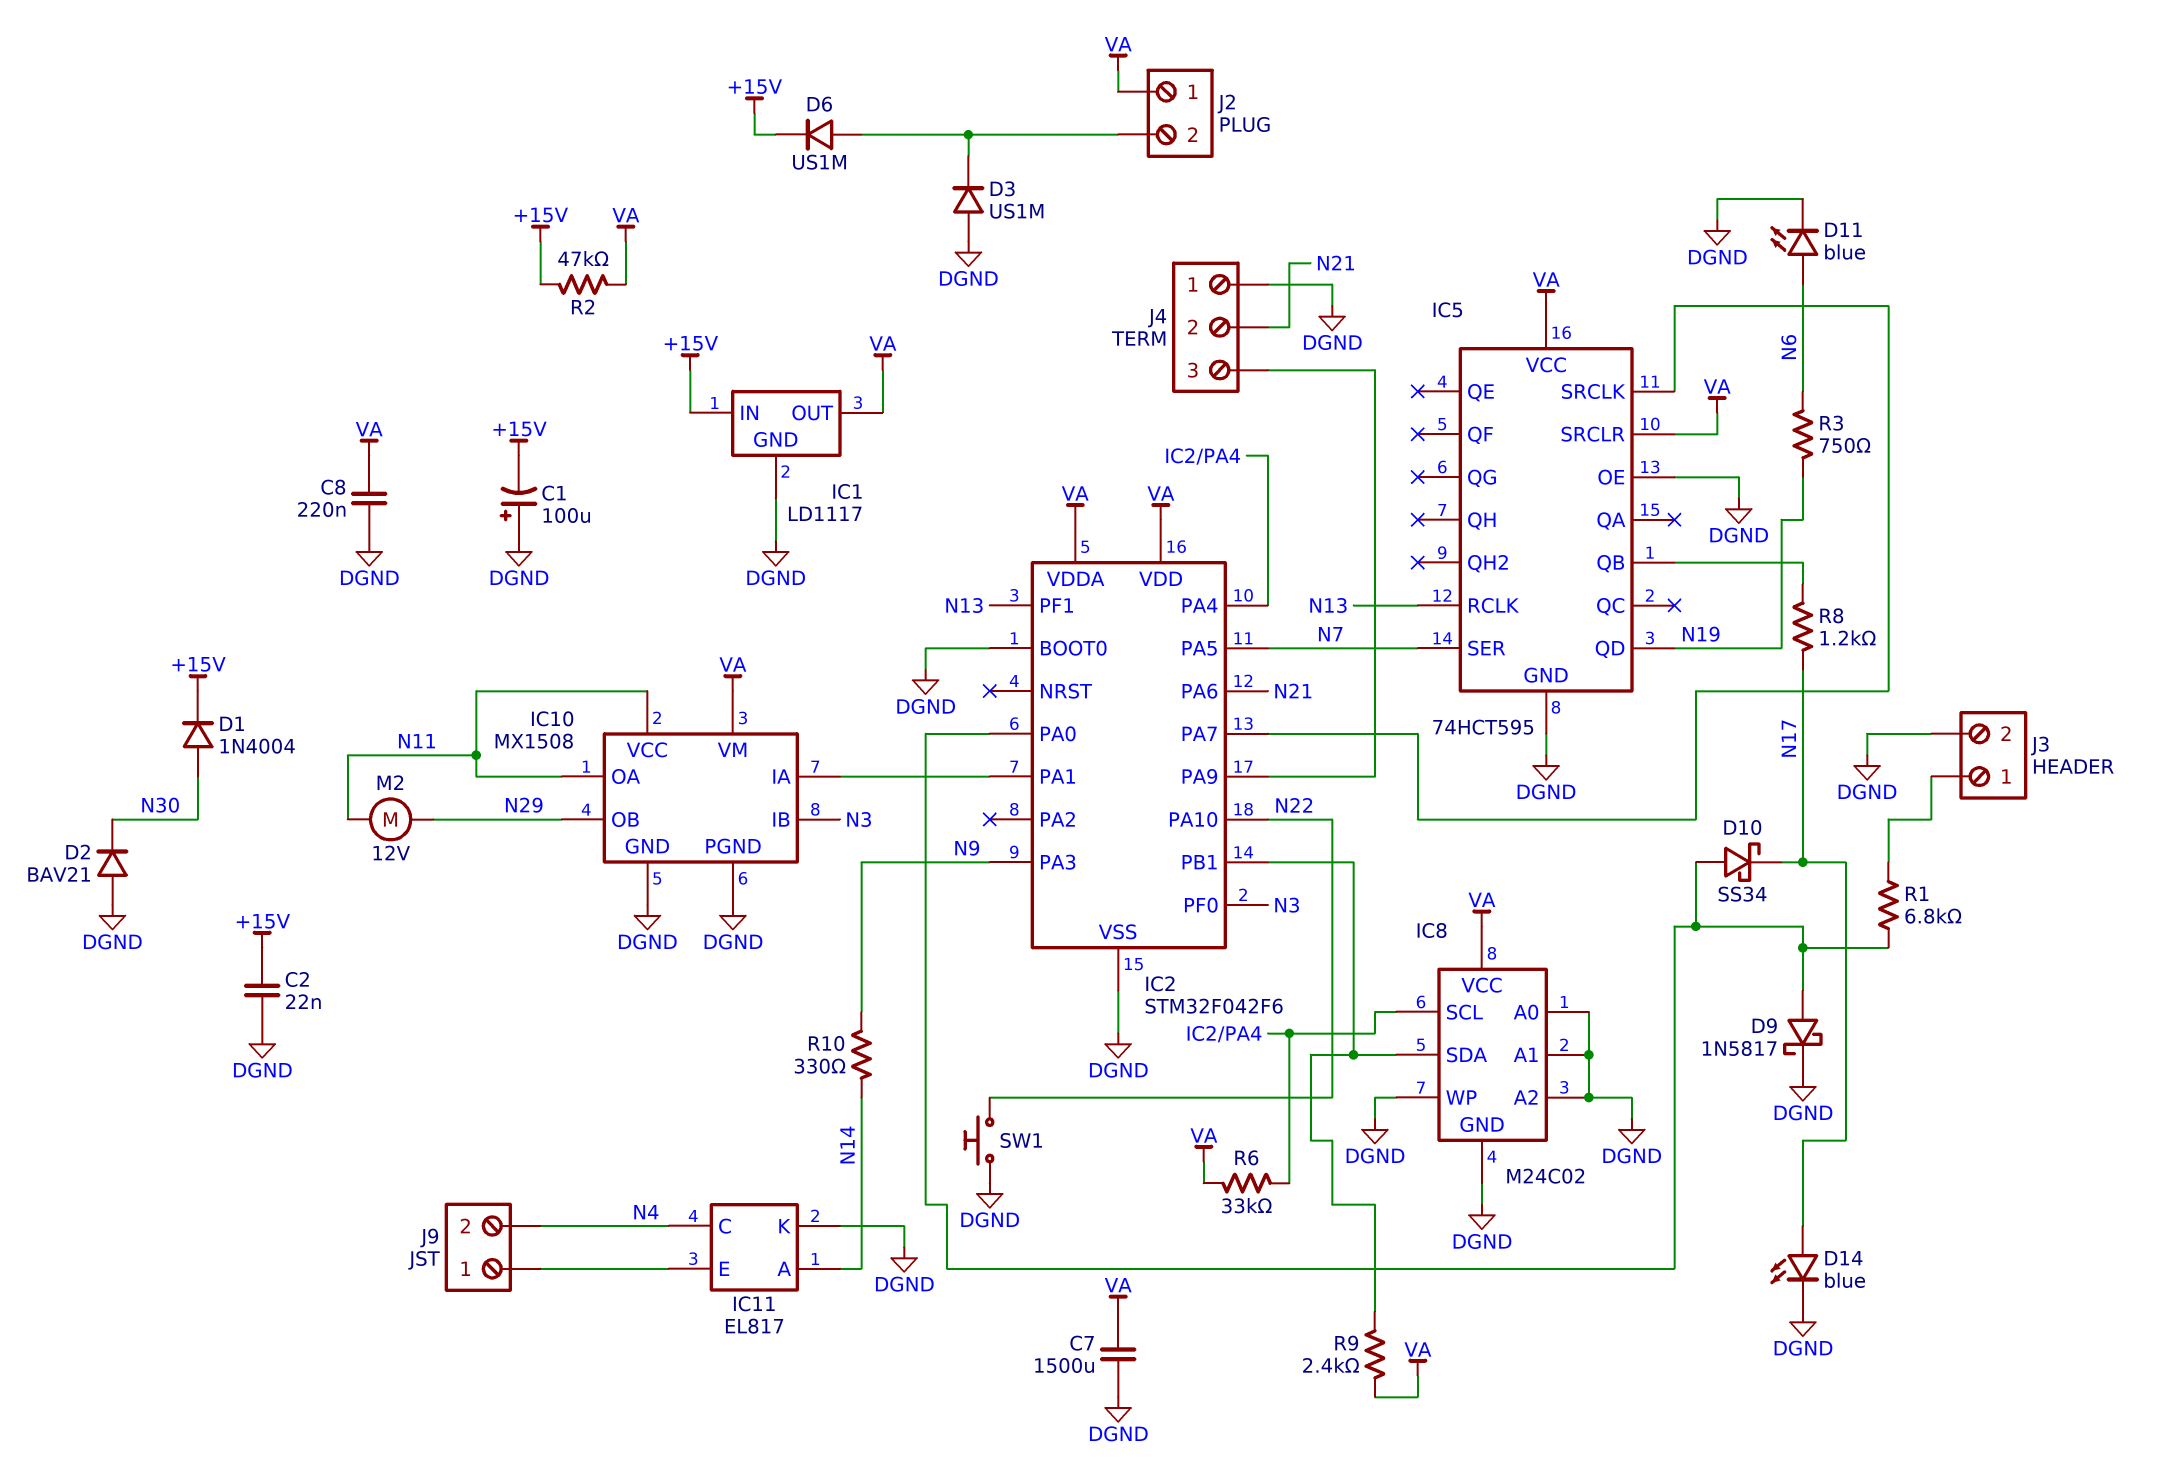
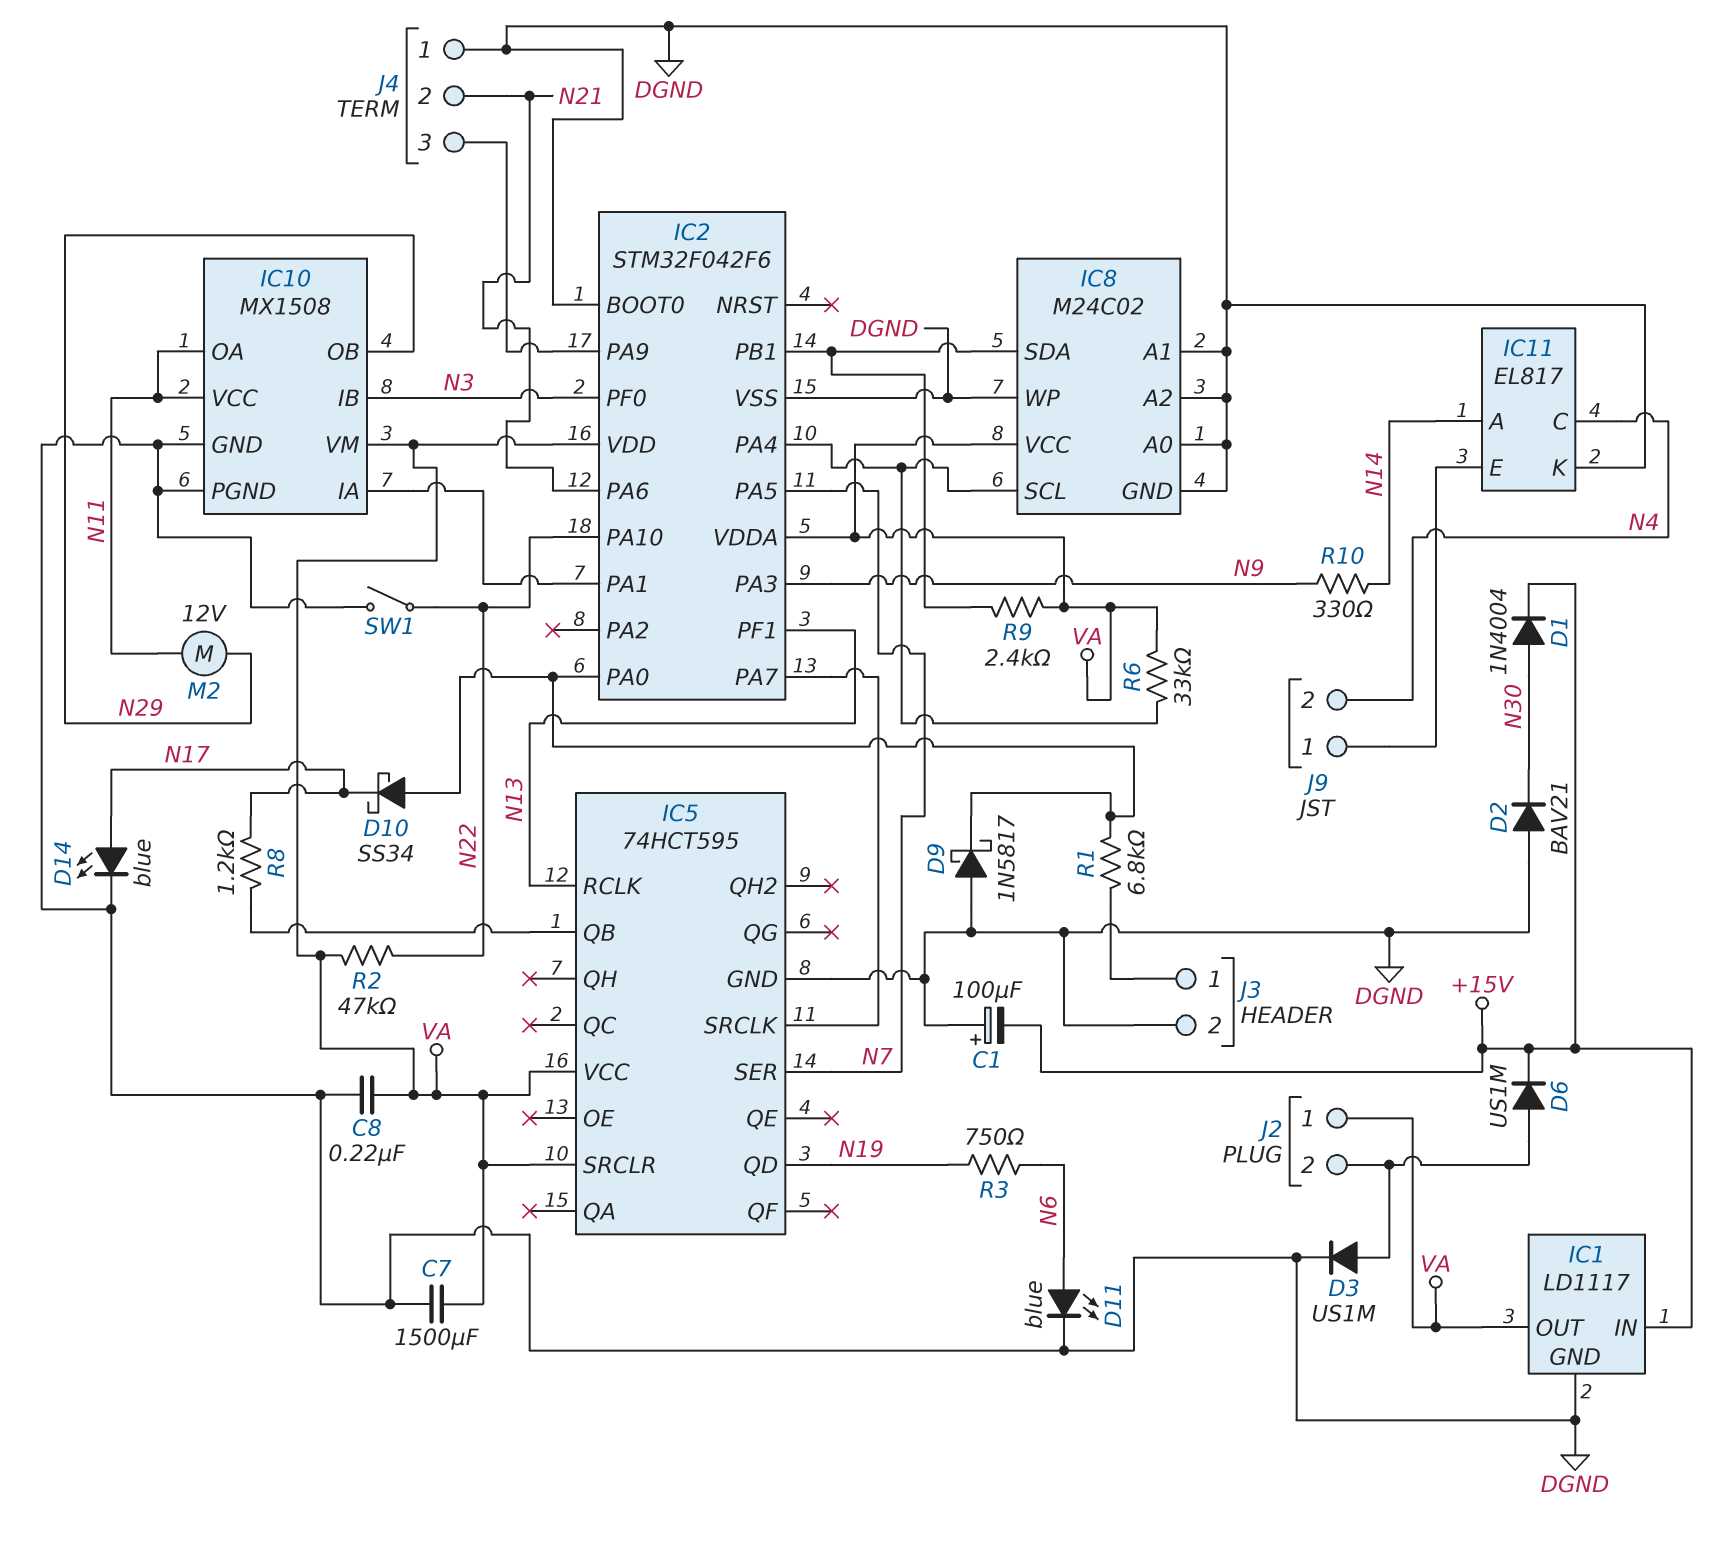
C2: 22nF (+15V, DGND) -> none
D3: diode US1M (A DGND, K J2/2) -> diode US1M (A J2/2, K DGND)
D9: schottky 1N5817 (A IC2/PA0, K DGND) -> schottky 1N5817 (A DGND, K IC2/PA0)
IC5 pin OE: DGND -> none
R2: 47k (+15V, VA) -> 47k (N22, VA)
SW1: button (DGND, N22) -> switch (DGND, N22)

